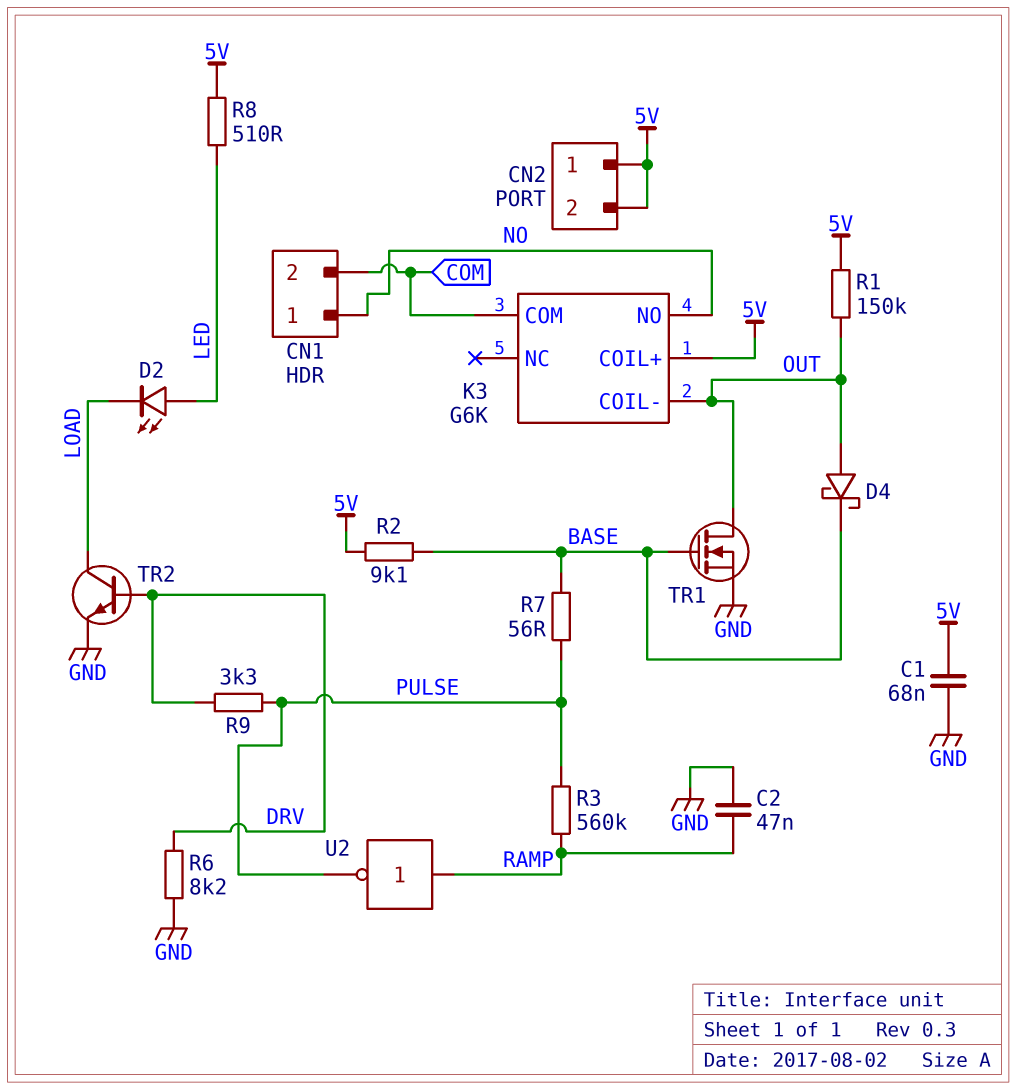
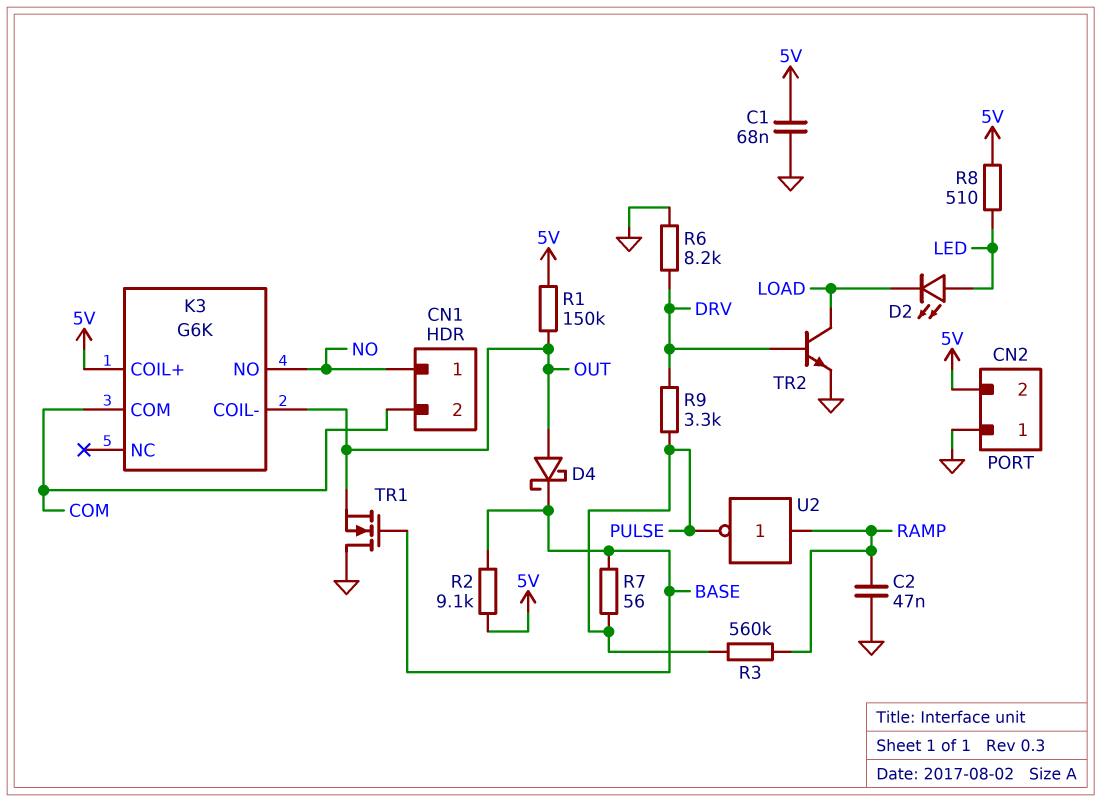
CN2 pin 1: 5V -> GND
TR1: NMOS (G BASE, D OUT, S GND) -> NMOS (G BASE, D GND, S OUT)

